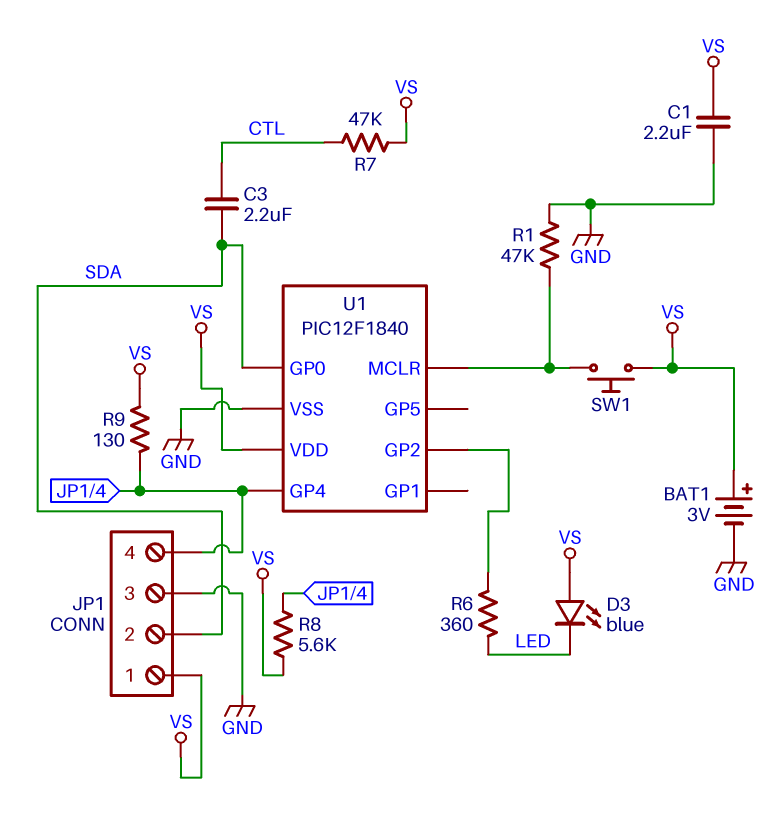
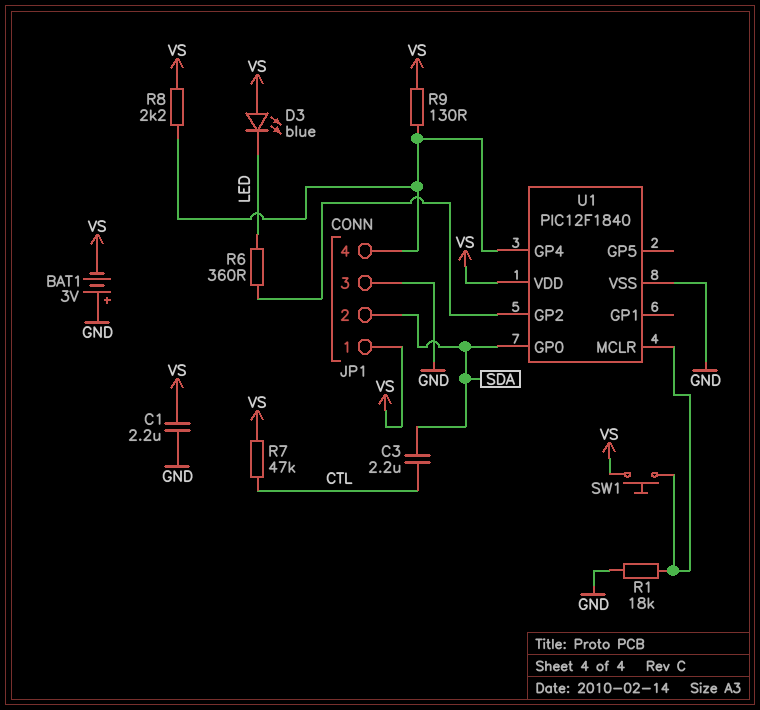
BAT1: 3V (plus VS, minus GND) -> 3V (plus GND, minus VS)
R1: 47k (GND, U1/MCLR) -> 18k (GND, U1/MCLR)
R8: 5.6k (JP1/4, VS) -> 2.2k (JP1/4, VS)

